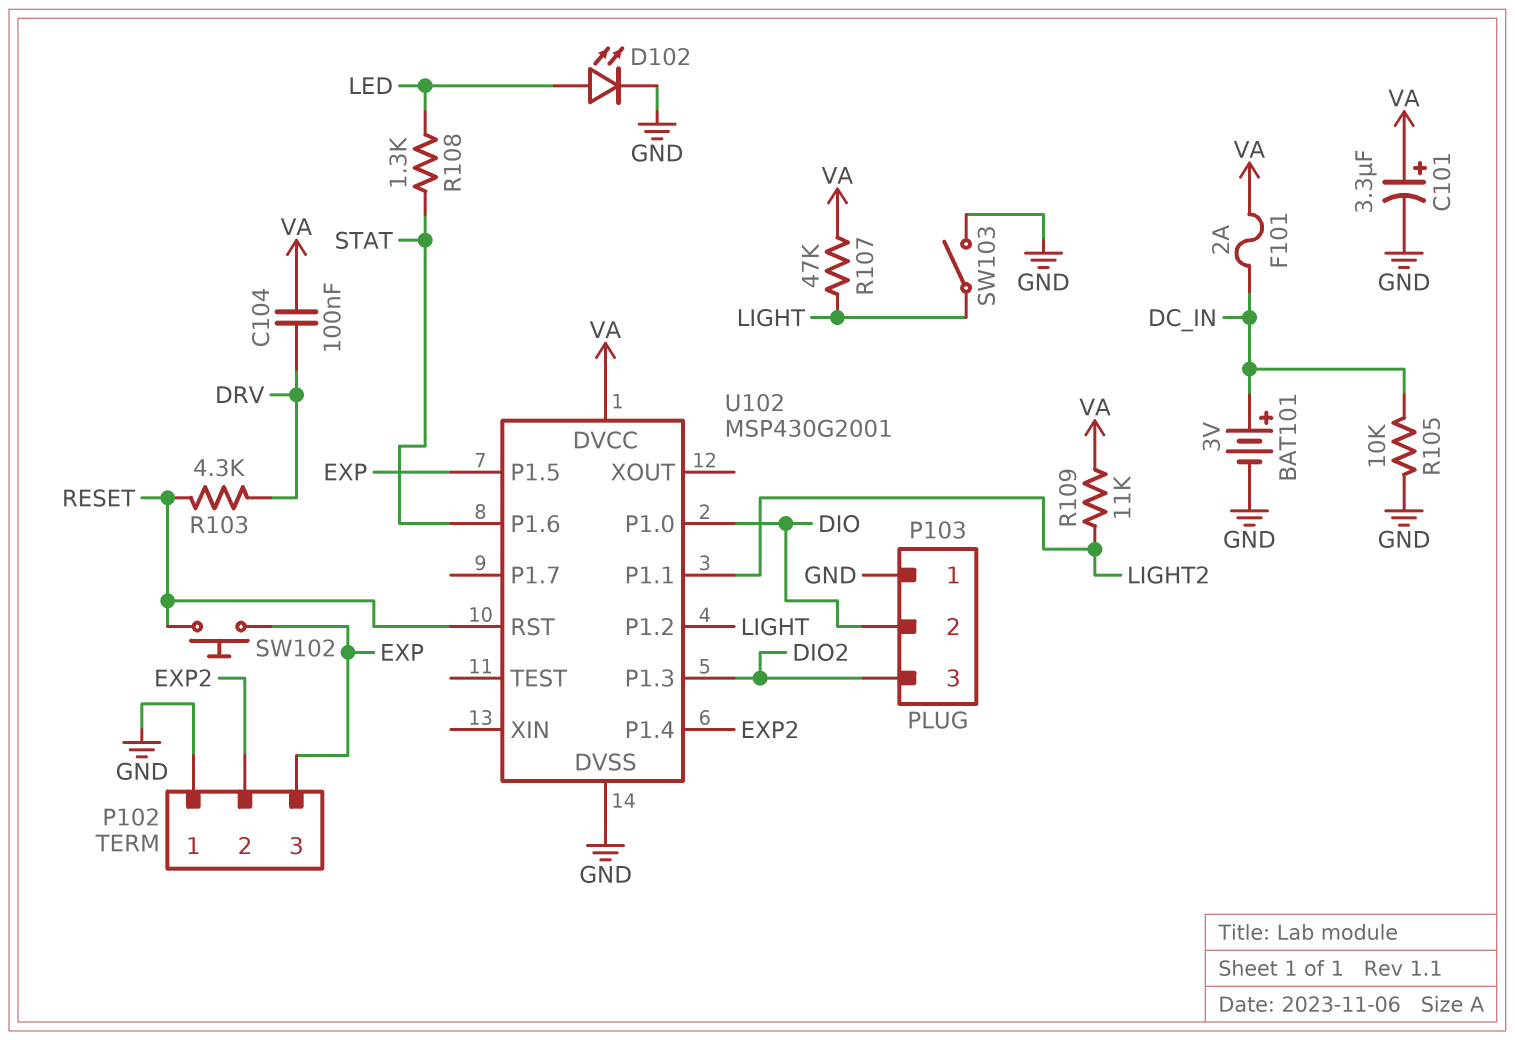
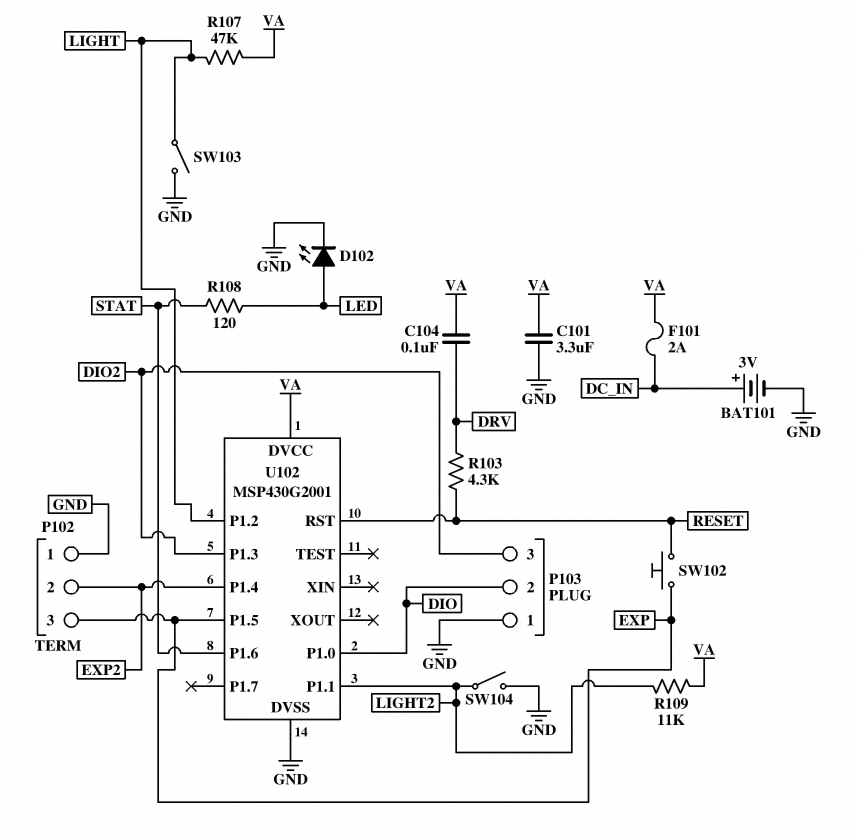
C101: 3.3uF (plus VA, minus GND) -> 3.3uF (GND, VA)
R105: 10k (DC_IN, GND) -> none
R108: 1.3k (LED, STAT) -> 120 (LED, STAT)
SW104: none -> switch (GND, LIGHT2)

